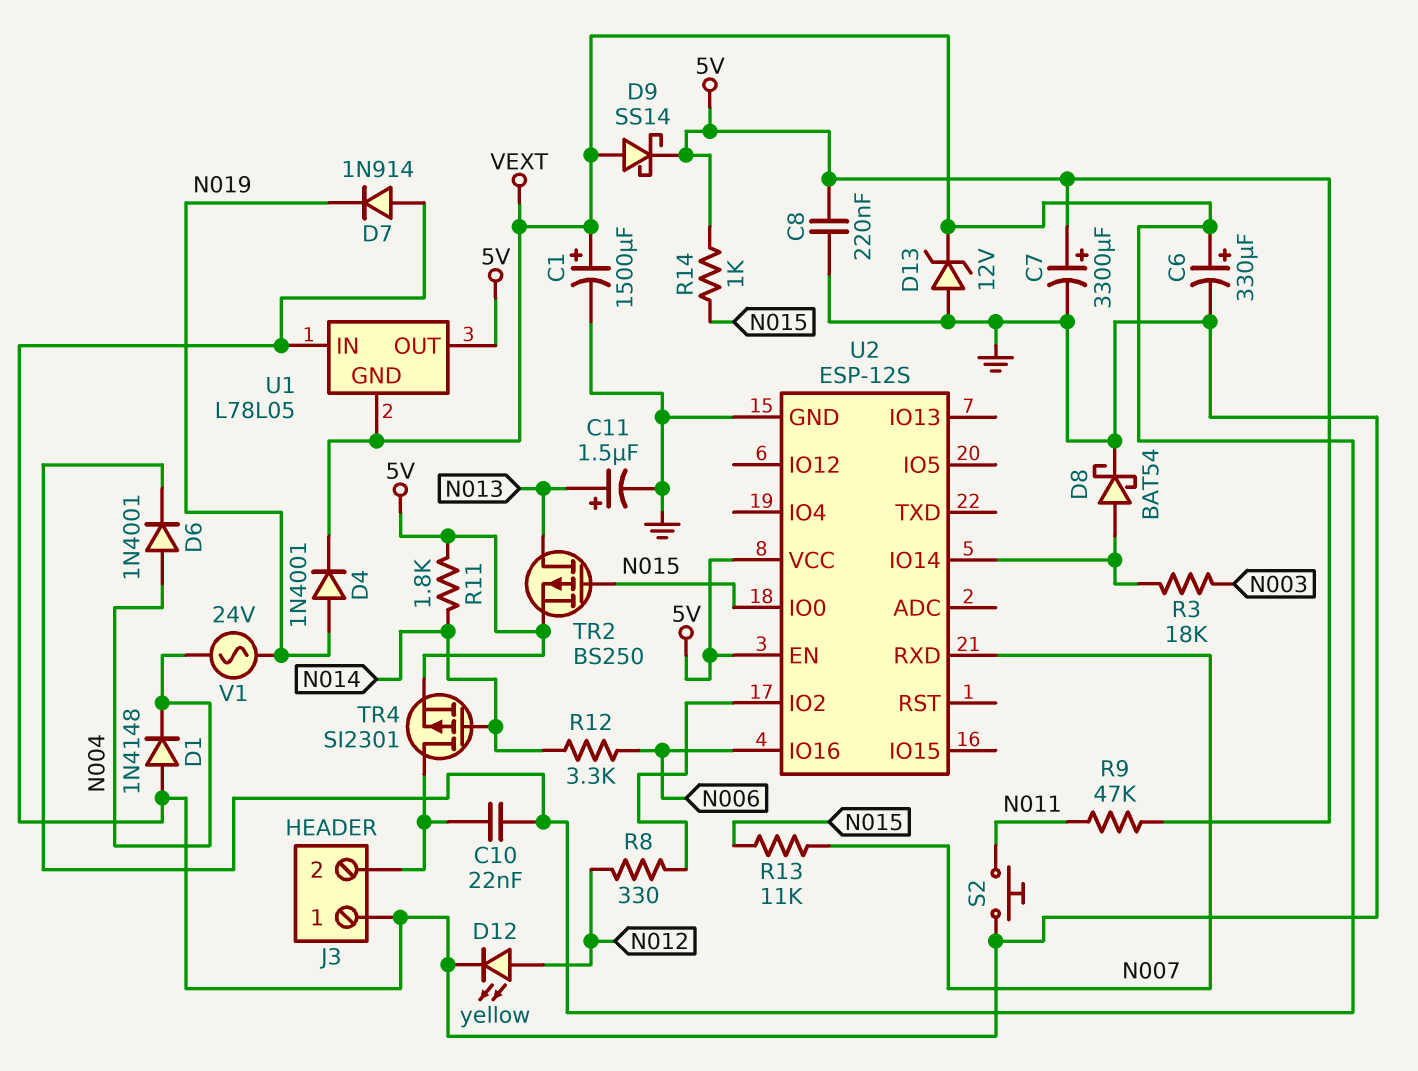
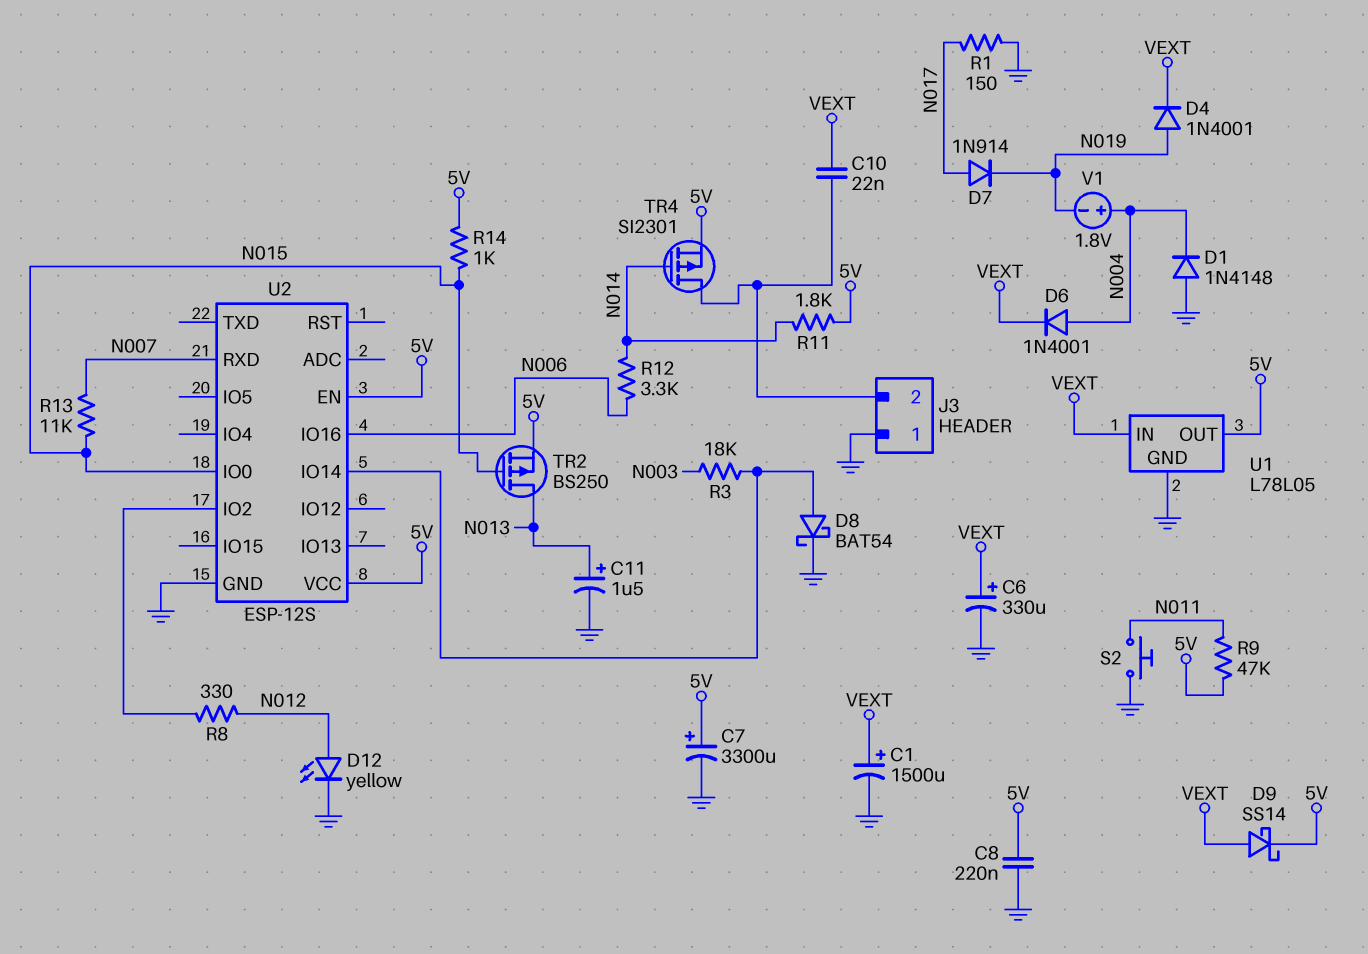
D7: diode 1N914 (A GND, K N019) -> diode 1N914 (A N017, K N019)
D13: zener 12V (A GND, K VEXT) -> none
R1: none -> 150 (GND, N017)
U1 pin GND: VEXT -> GND
U1 pin IN: GND -> VEXT
V1: AC 24V (N004, N019) -> 1.8V (plus N004, minus N019)

